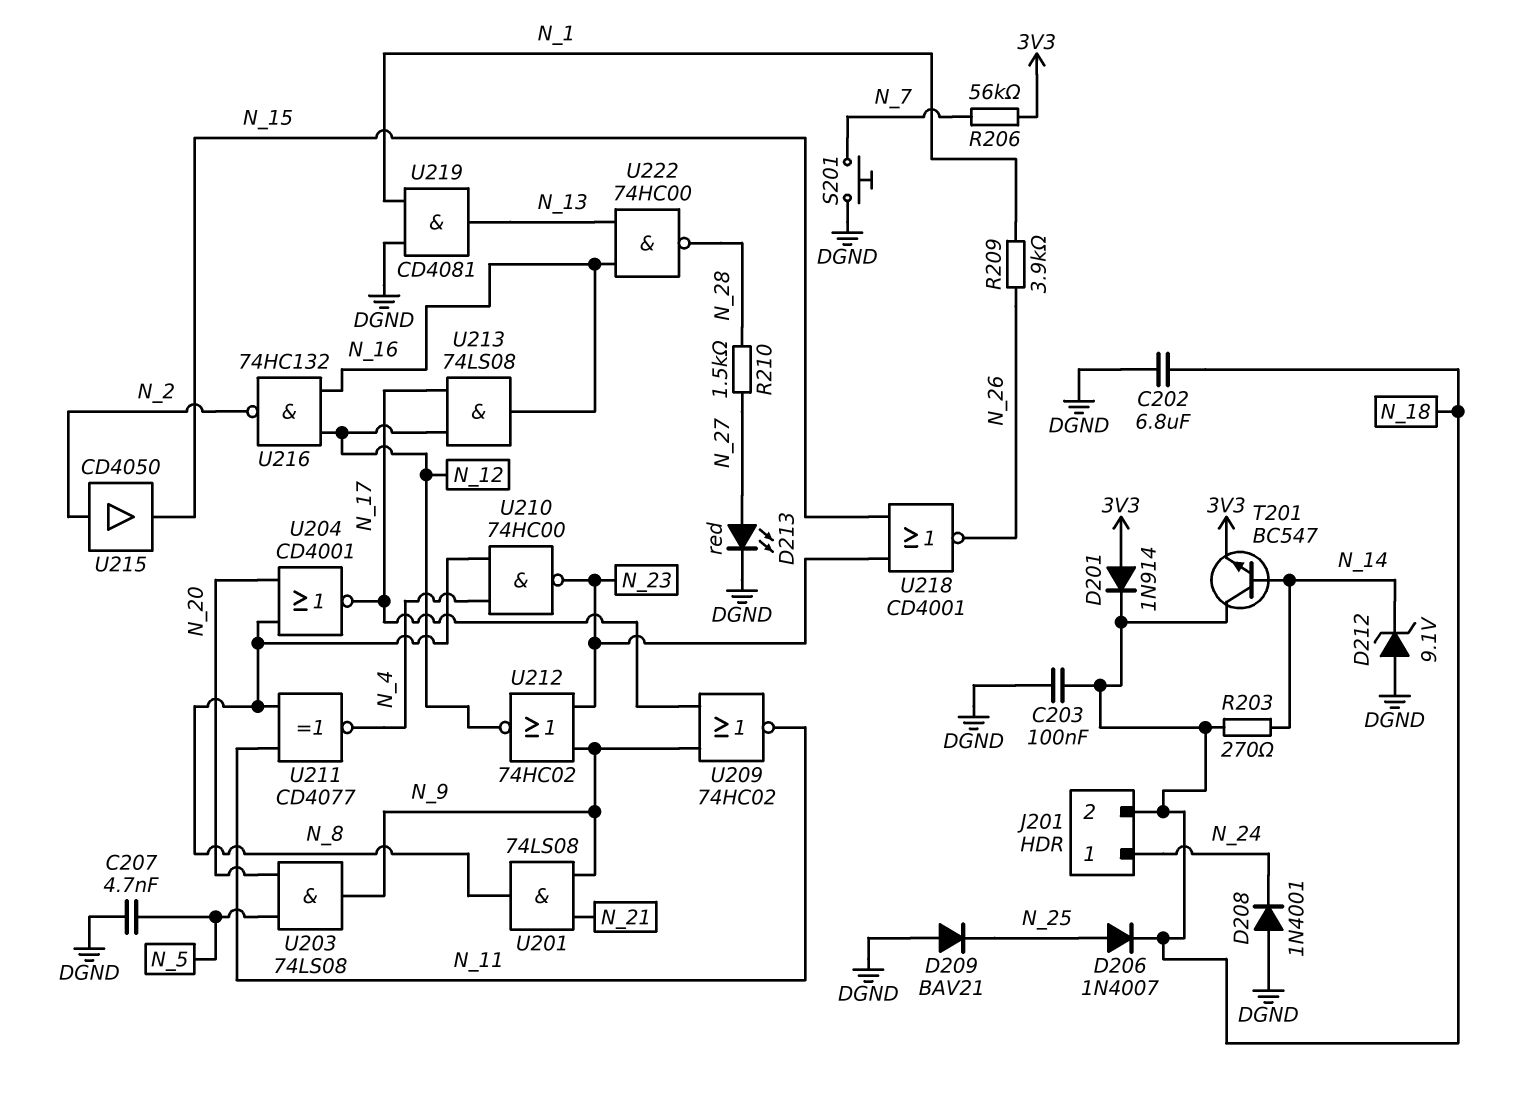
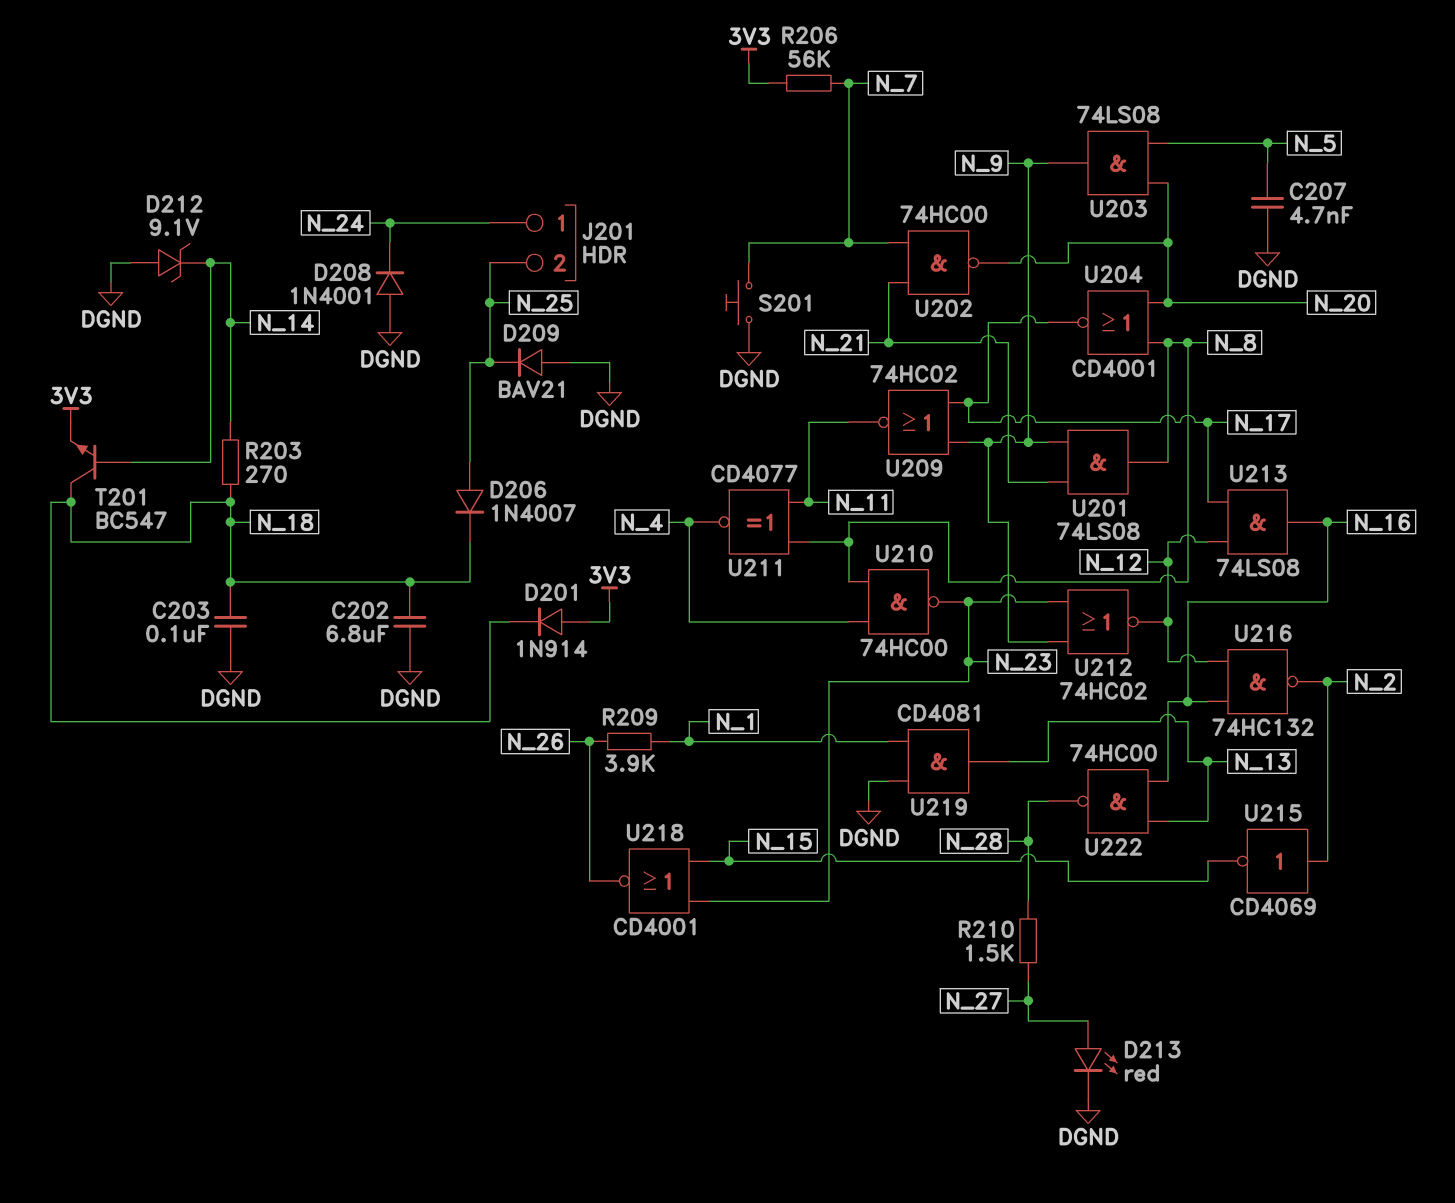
J201 pin 2: N_18 -> N_25
U202: none -> NAND 74HC00 (in N_7, in N_21, out N_20)
U215: buffer CD4050 (in N_2, out N_15) -> NOT CD4069 (in N_2, out N_15)

